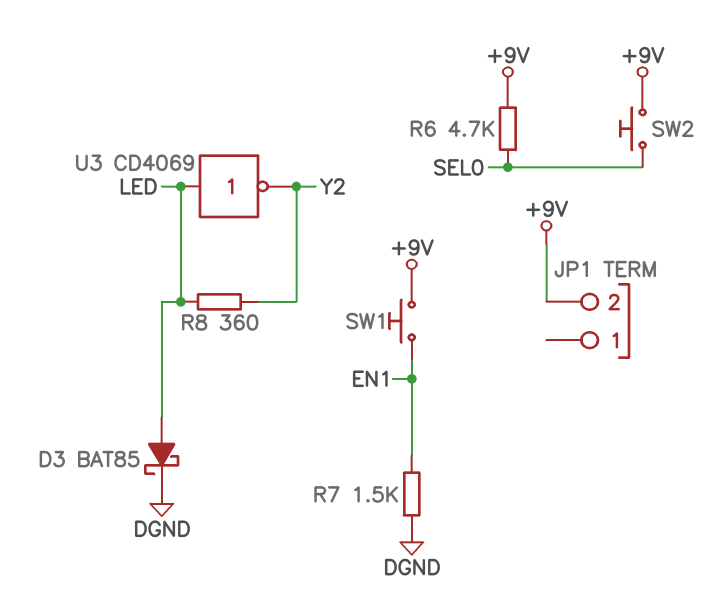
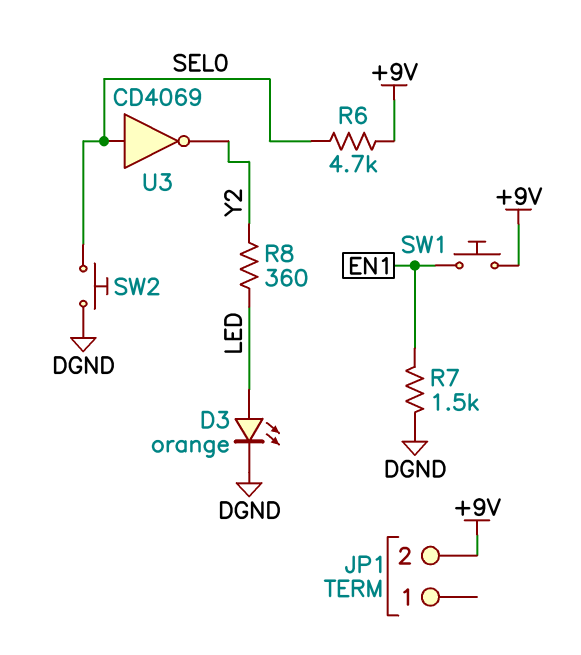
D3: schottky BAT85 (A LED, K DGND) -> LED orange (A LED, K DGND)
SW2: button (+9V, SEL0) -> button (DGND, SEL0)
U3: NOT CD4069 (in LED, out Y2) -> NOT CD4069 (in SEL0, out Y2)

